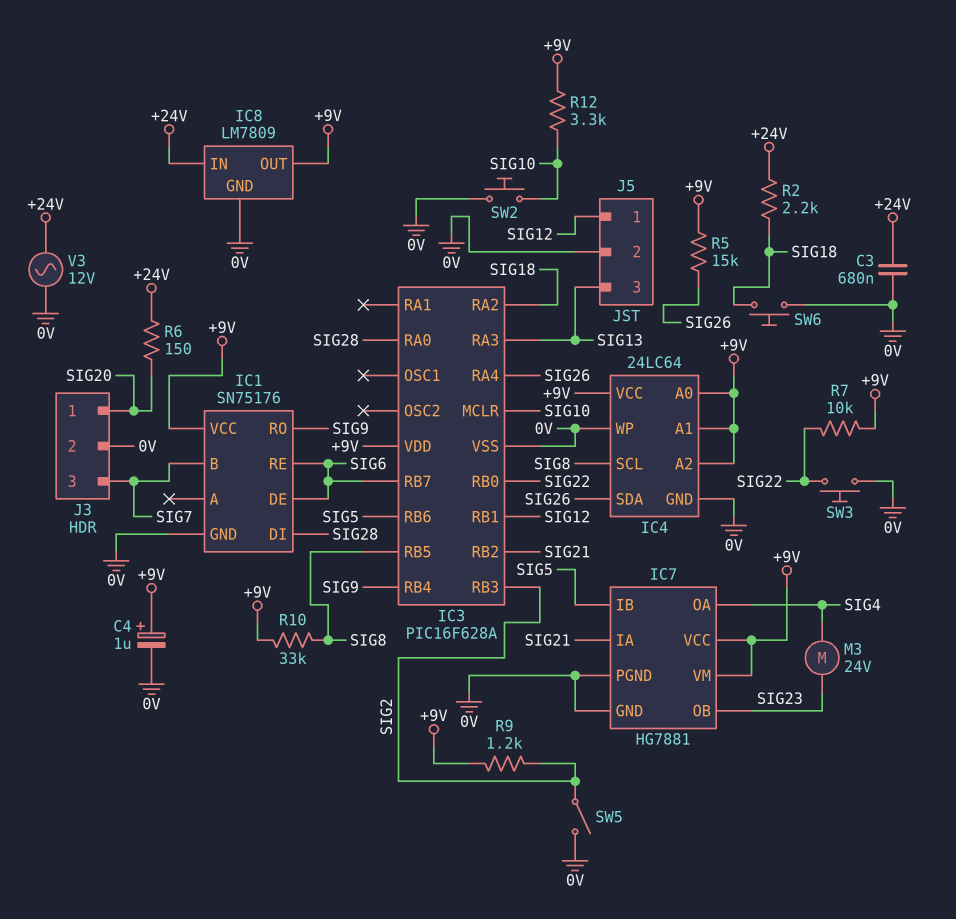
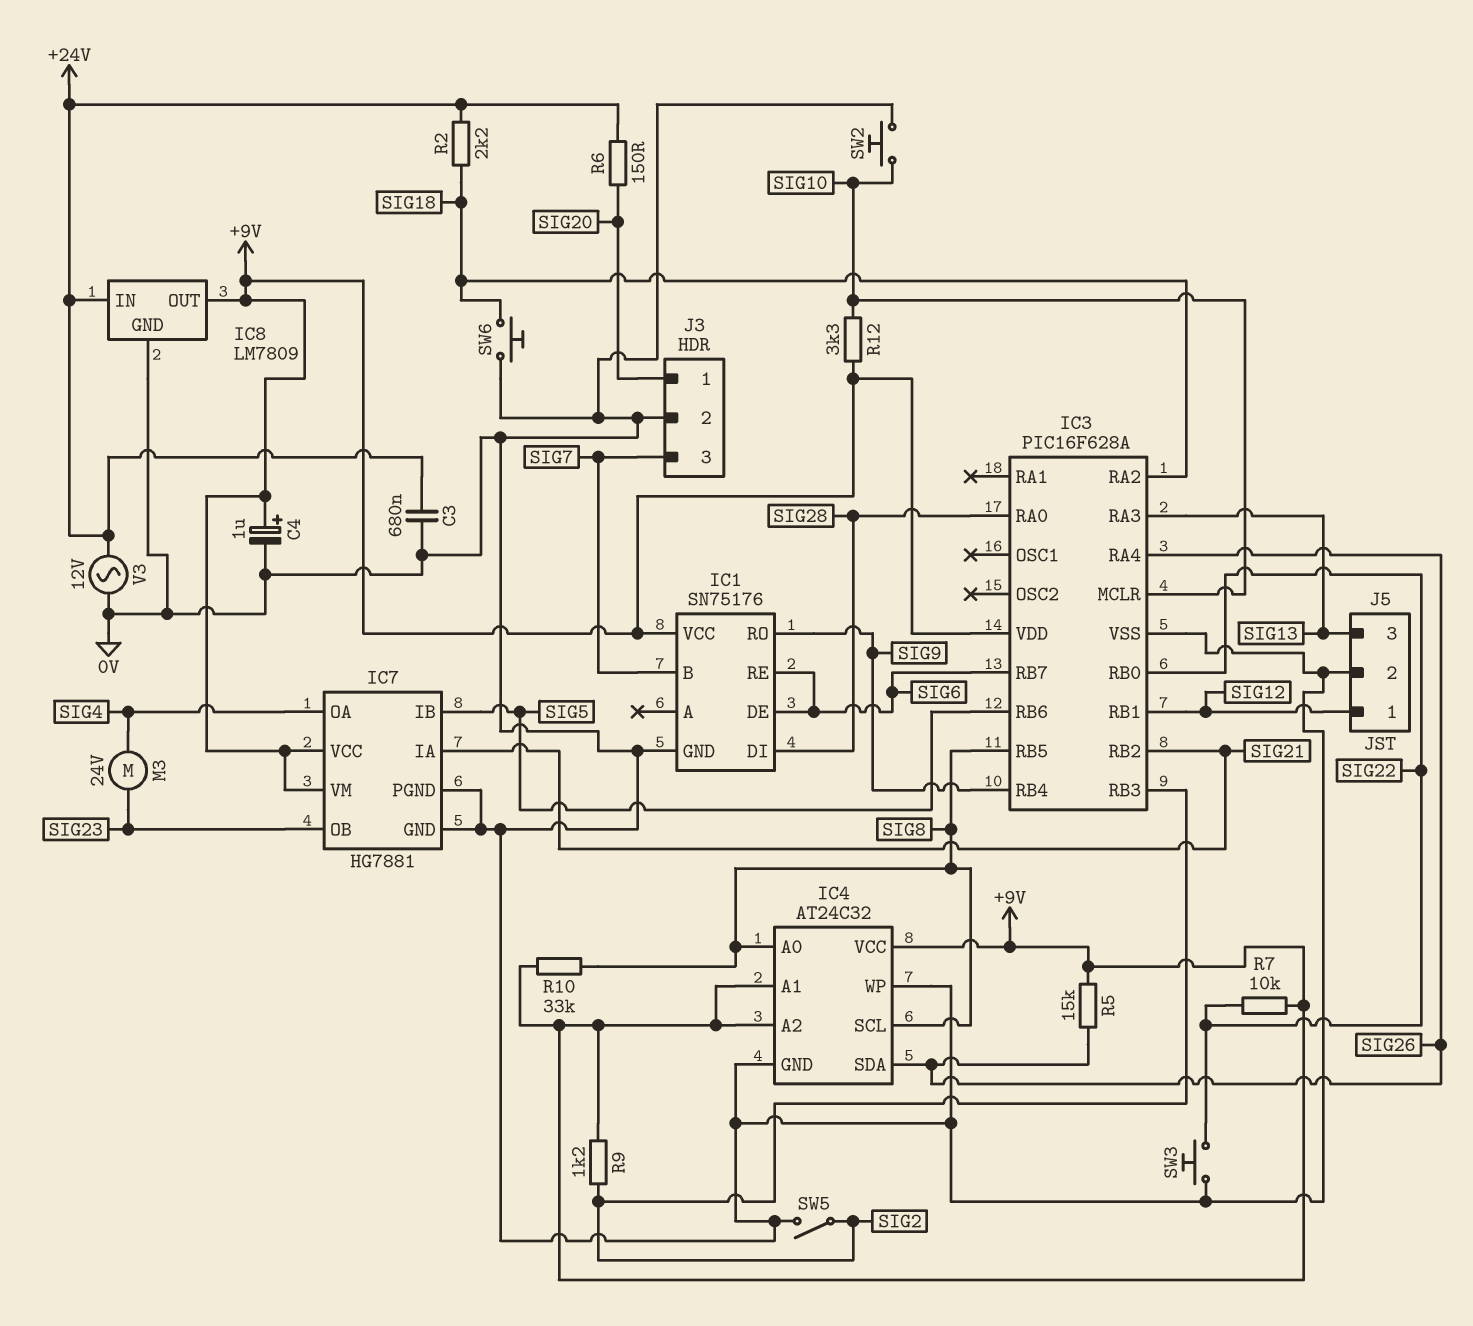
IC4: 24LC64 -> AT24C32
IC4 pin A0: +9V -> SIG8

